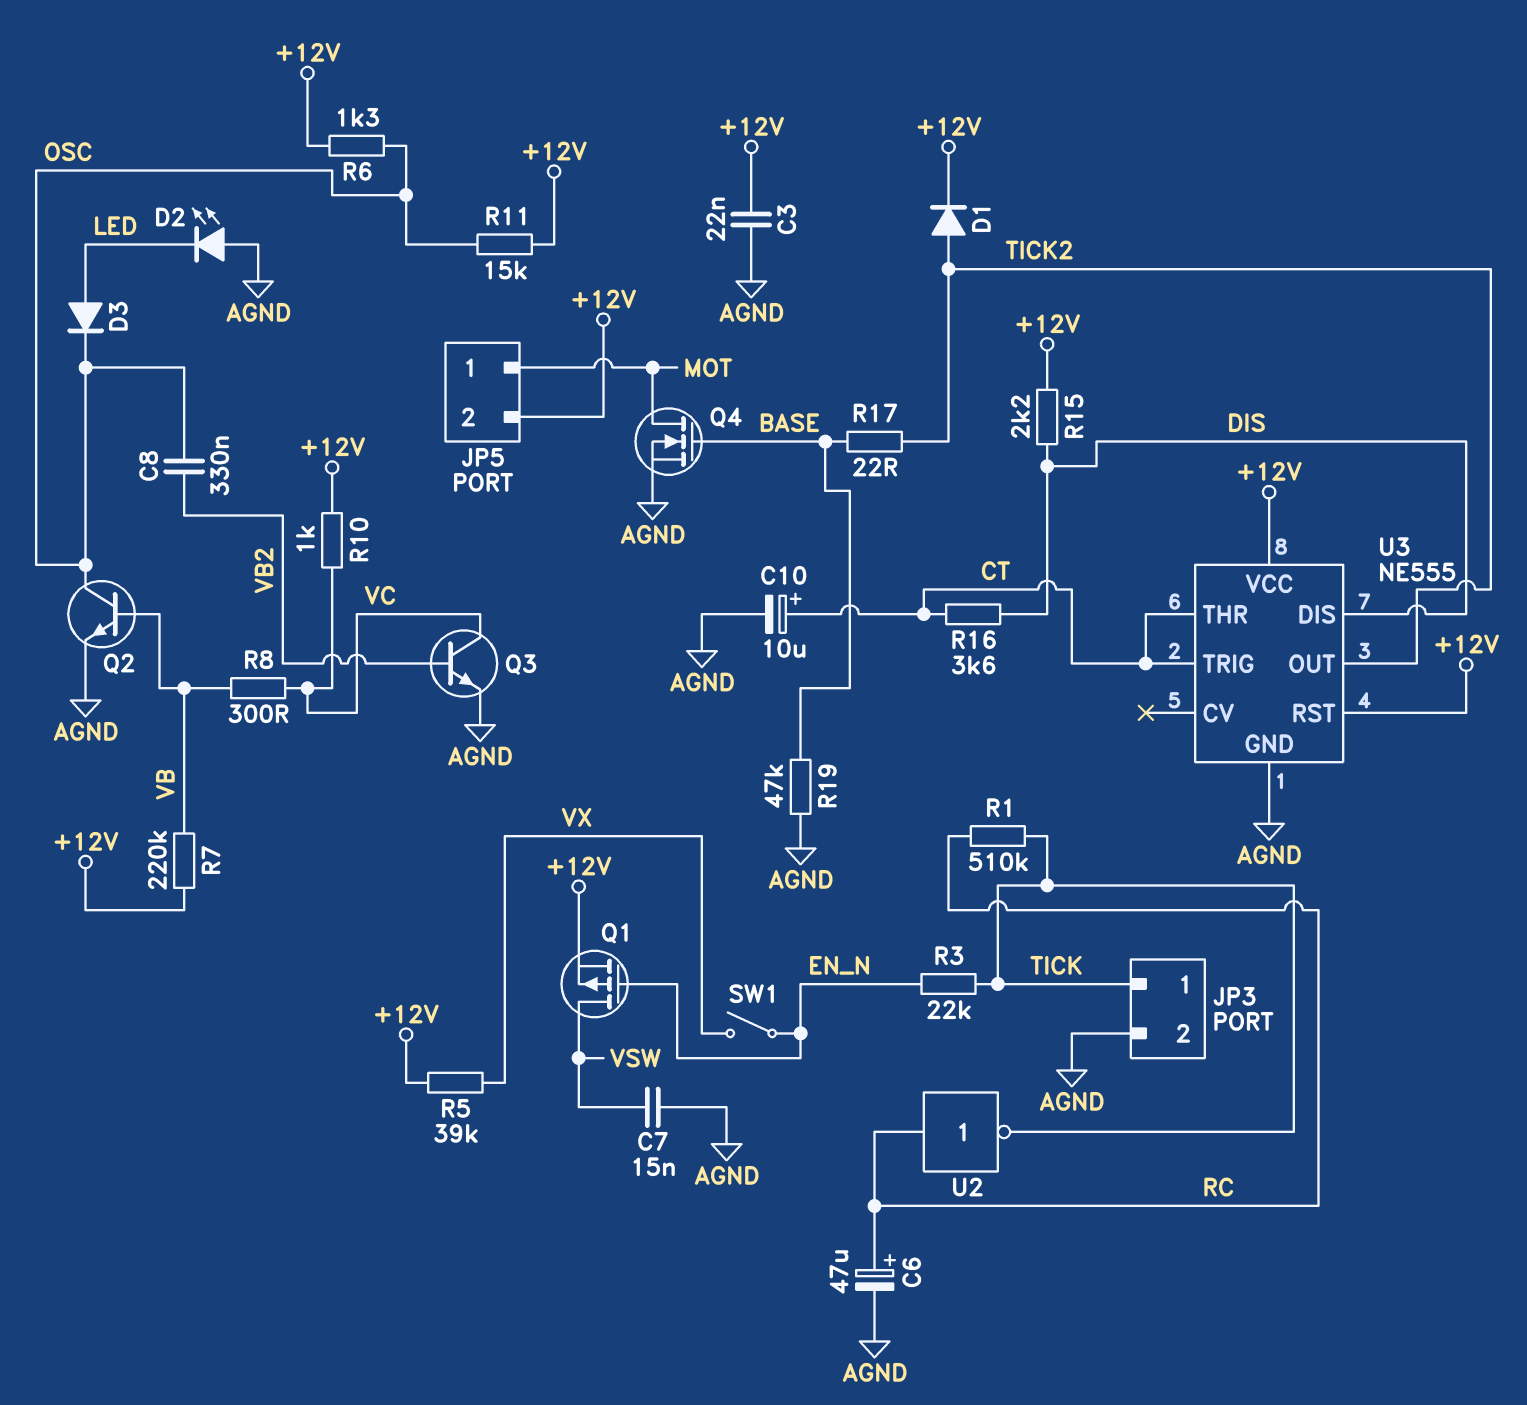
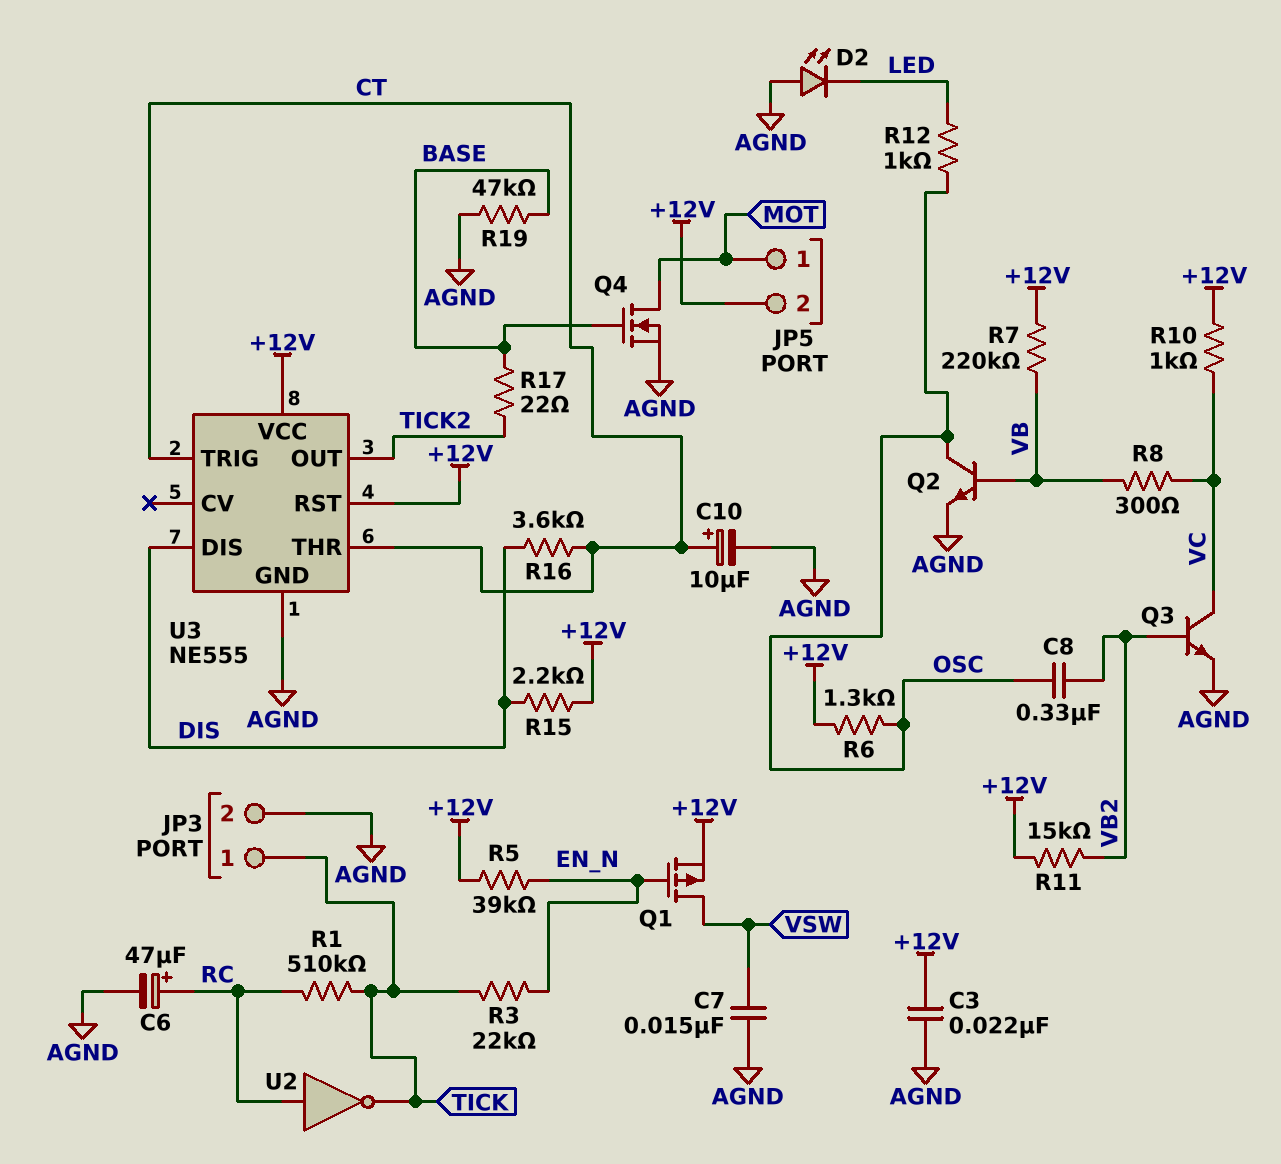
D1: diode (A TICK2, K +12V) -> none
D3: diode (A LED, K OSC) -> none
R5: 39k (+12V, VX) -> 39k (+12V, EN_N)
R11: 15k (+12V, OSC) -> 15k (+12V, VB2)
R12: none -> 1k (LED, OSC)
SW1: switch (EN_N, VX) -> none

